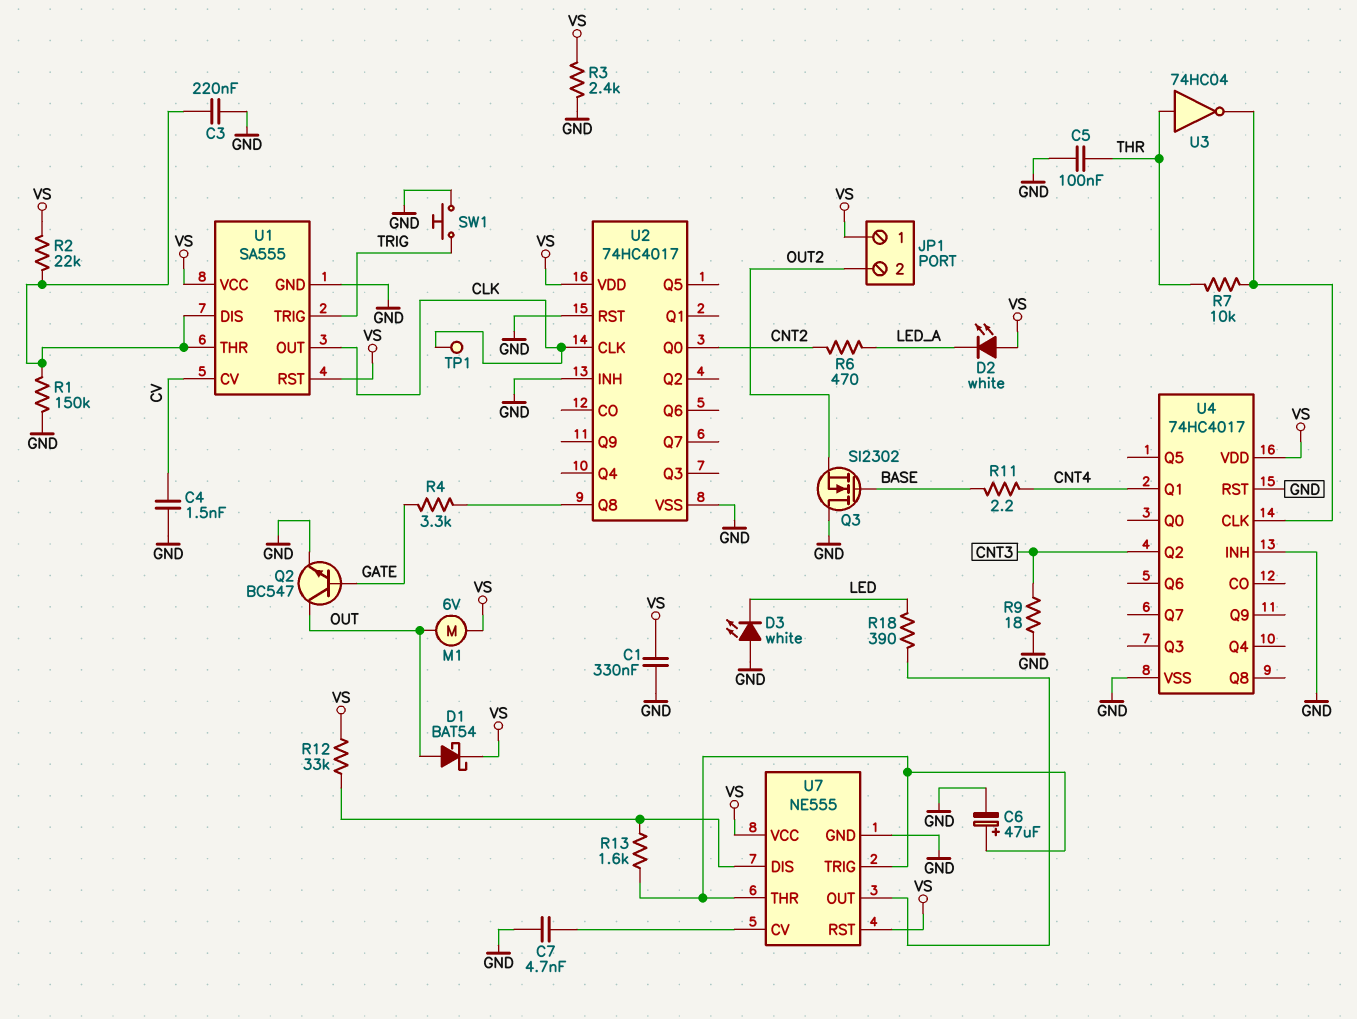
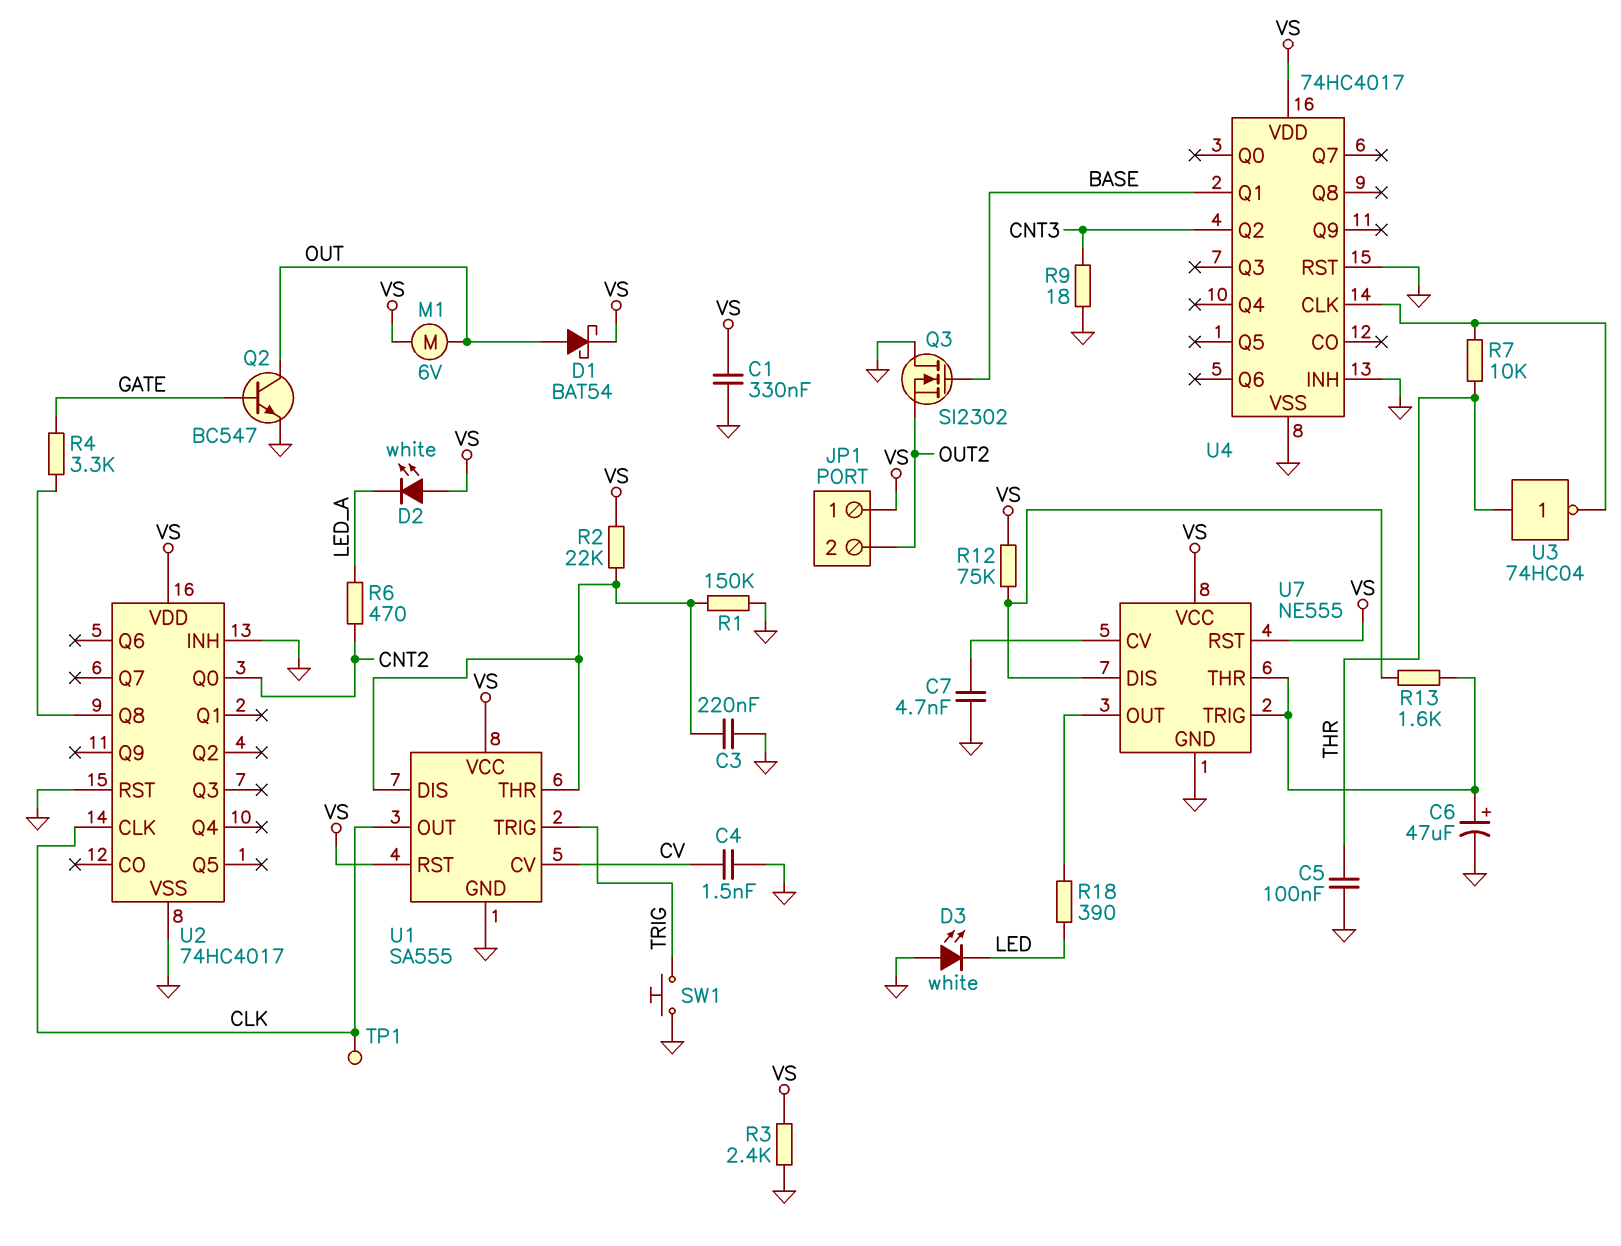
R11: 2.2 (BASE, CNT4) -> none
R12: 33k (U7/DIS, VS) -> 75k (U7/DIS, VS)
U4 pin Q1: CNT4 -> BASE

